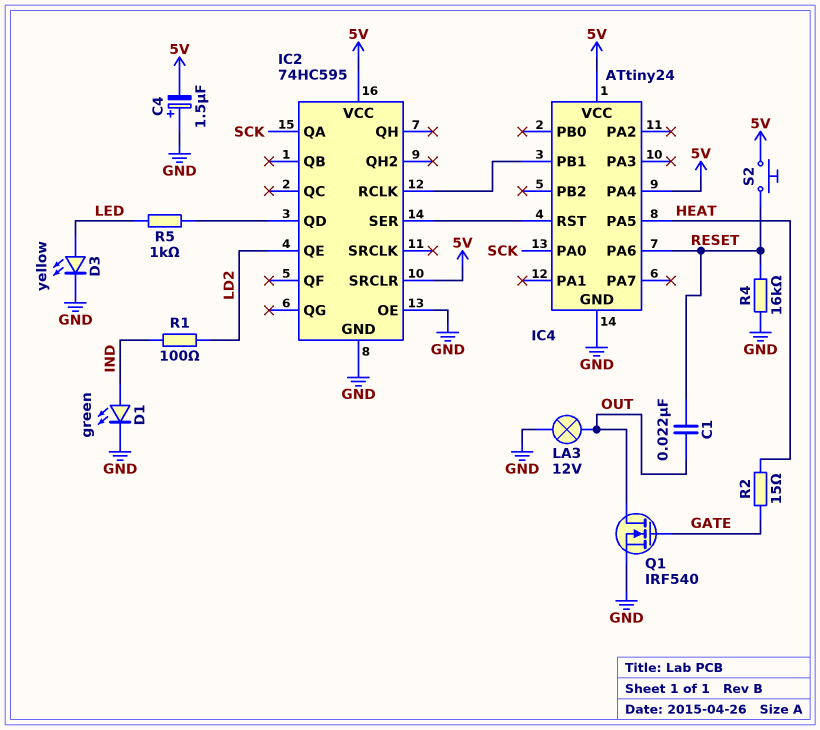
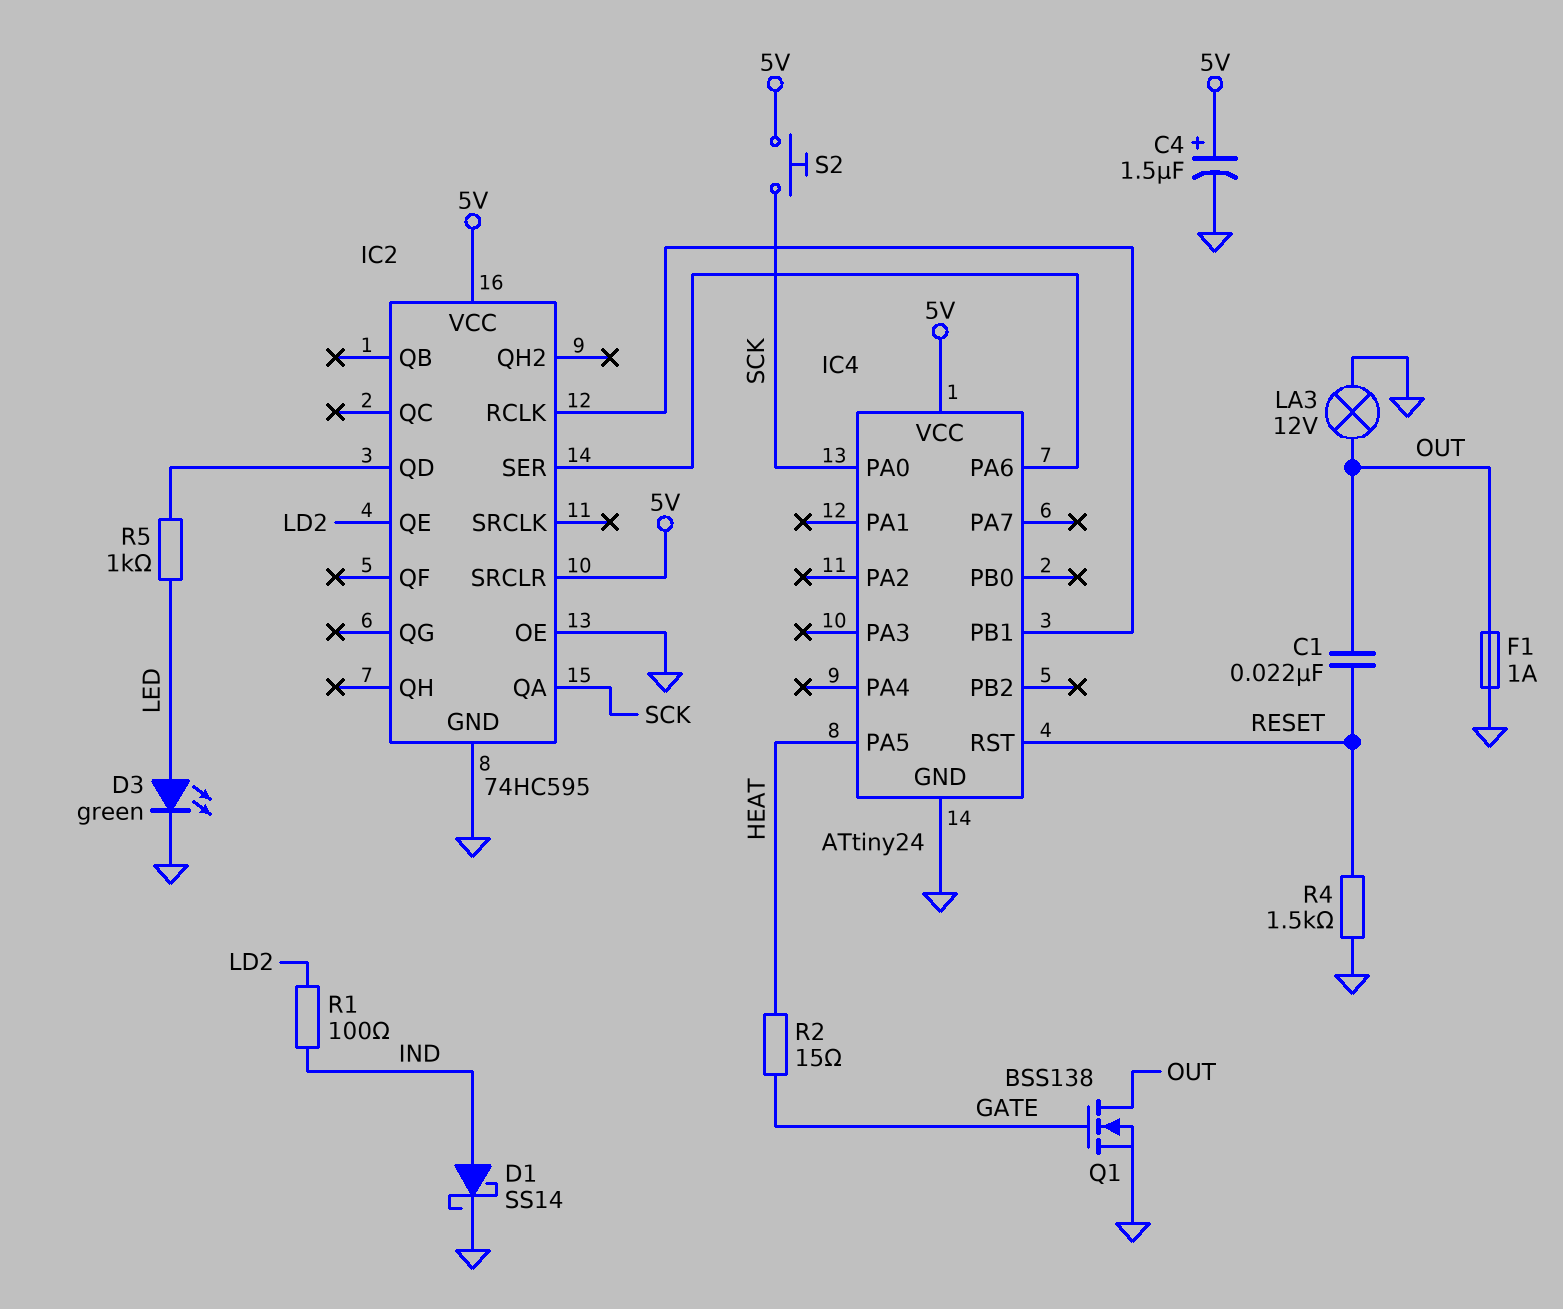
C4: 1.5uF (plus GND, minus 5V) -> 1.5uF (plus 5V, minus GND)
D1: LED green (A IND, K GND) -> schottky SS14 (A IND, K GND)
D3: LED yellow (A LED, K GND) -> LED green (A LED, K GND)
F1: none -> 1A (GND, OUT)
IC4 pin PA4: 5V -> none
IC4 pin PA6: RESET -> IC2/SER
IC4 pin RST: IC2/SER -> RESET
Q1: NMOS IRF540 (G GATE, D OUT, S GND) -> NMOS BSS138 (G GATE, D OUT, S GND)
R4: 16k (GND, RESET) -> 1.5k (GND, RESET)
S2: button (5V, RESET) -> button (5V, SCK)

